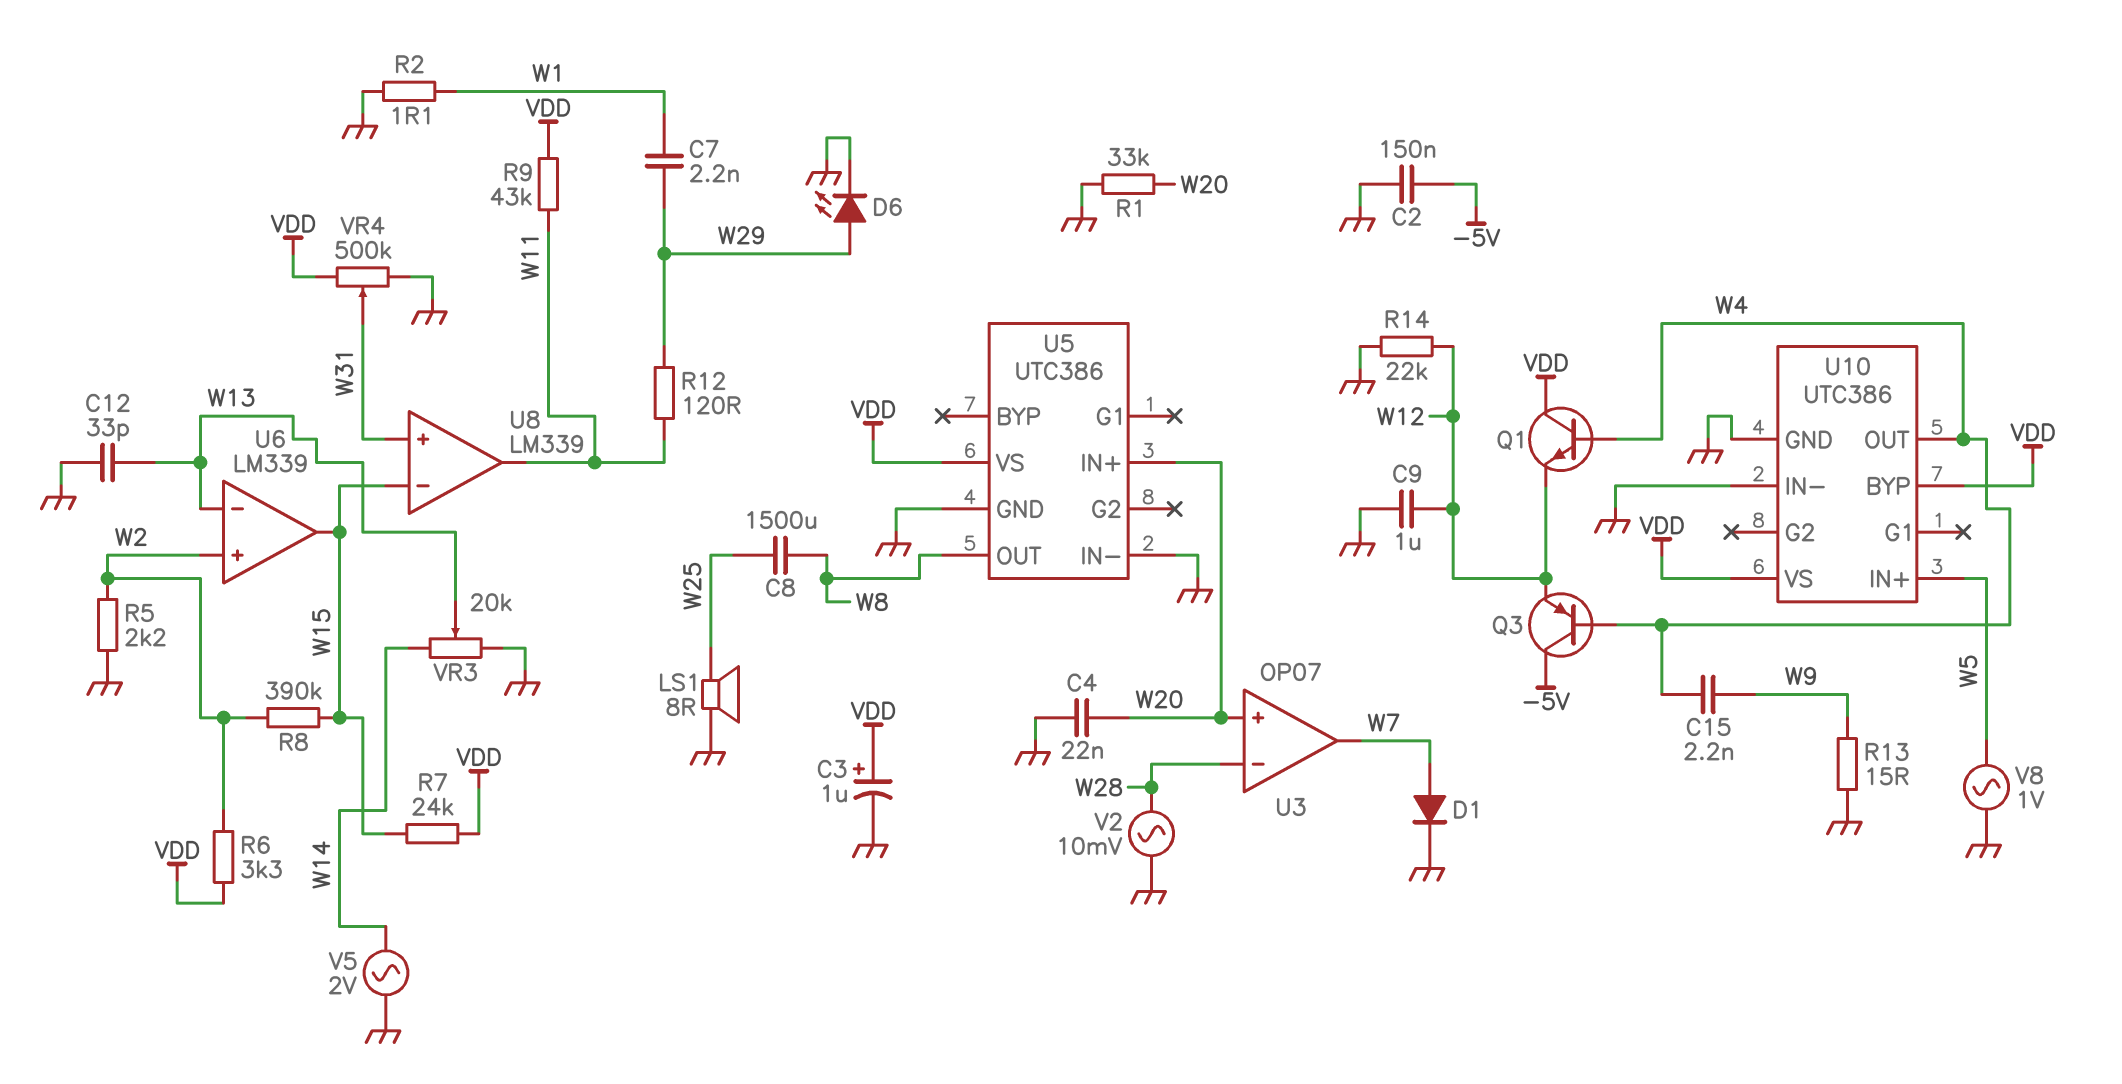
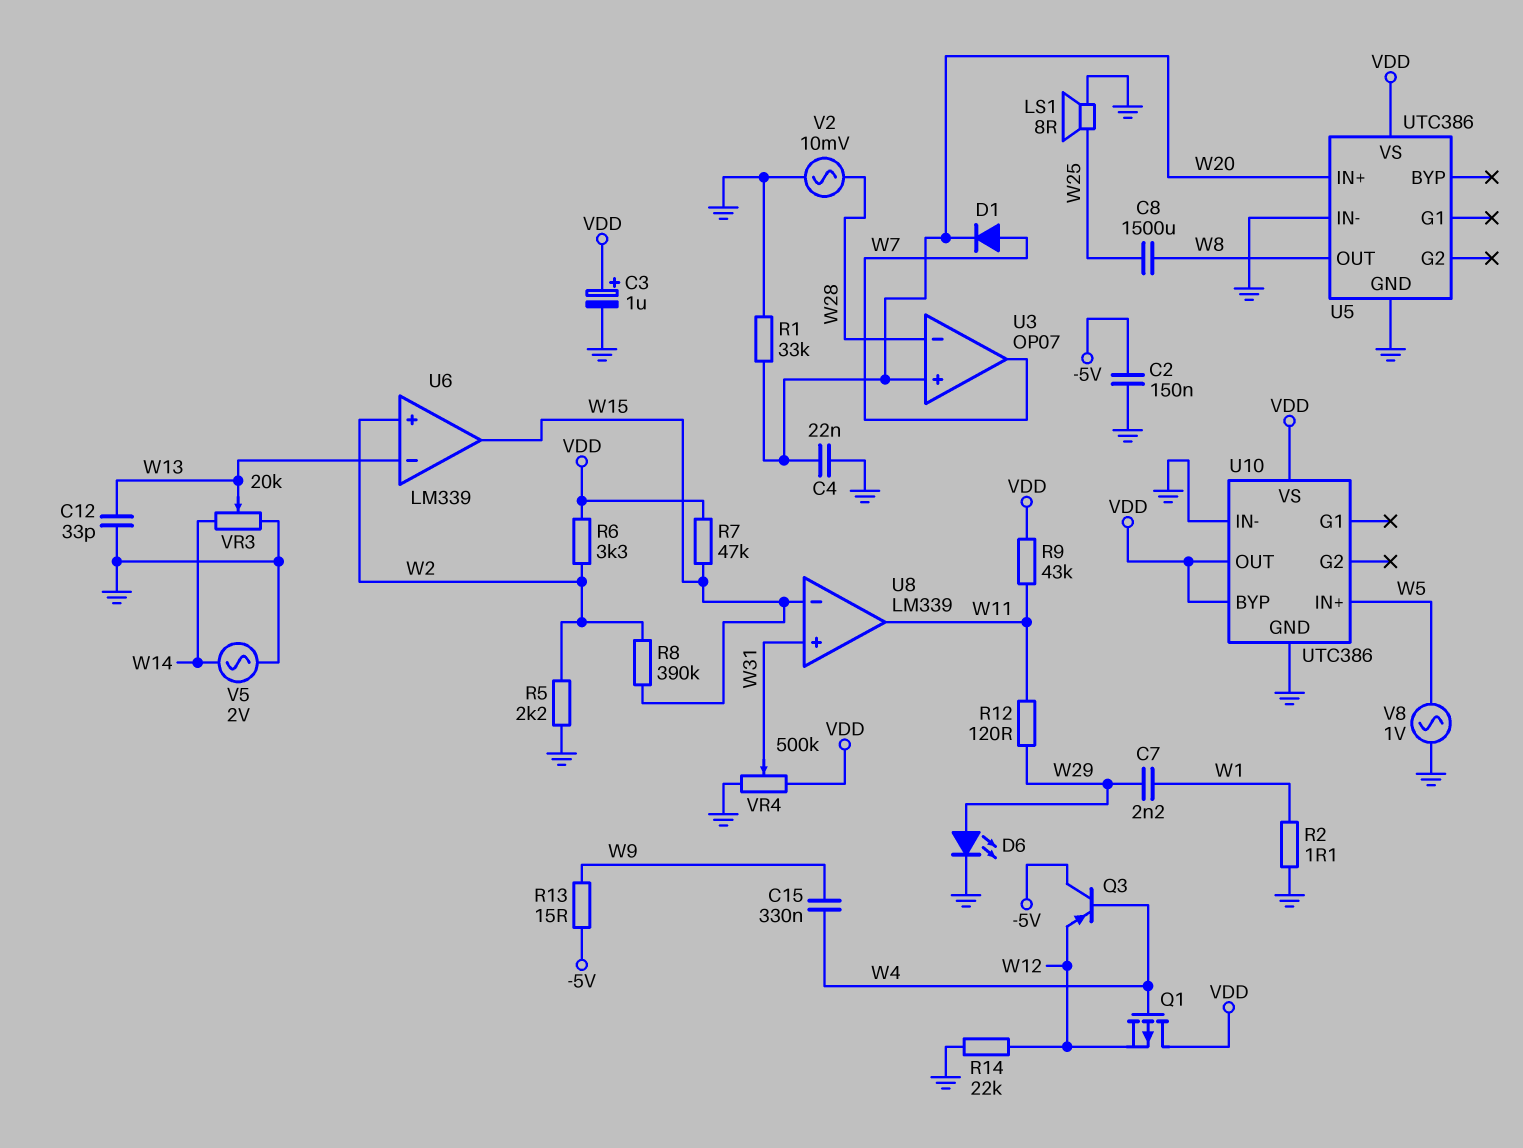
C9: 1uF (GND, W12) -> none
C15: 2.2nF (W4, W9) -> 330nF (W4, W9)
D1: diode (A W7, K GND) -> diode (A W7, K W20)
Q1: NPN (B W4, C VDD, E W12) -> PMOS (G W4, D VDD, S W12)
R7: 24k (VDD, W15) -> 47k (VDD, W15)
R13: 15 (GND, W9) -> 15 (-5V, W9)
U10 pin OUT: W4 -> VDD

